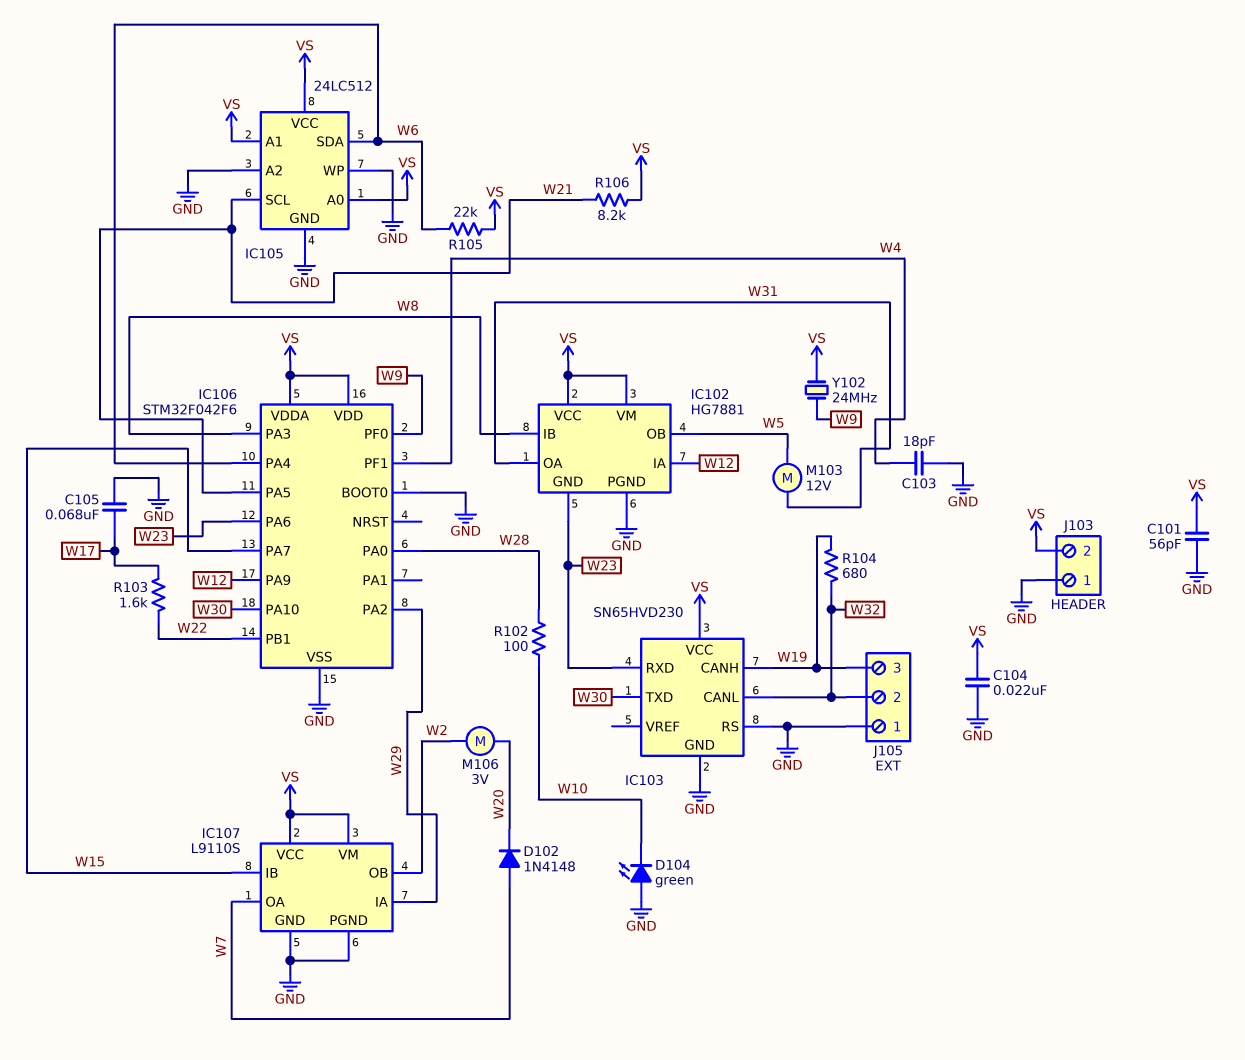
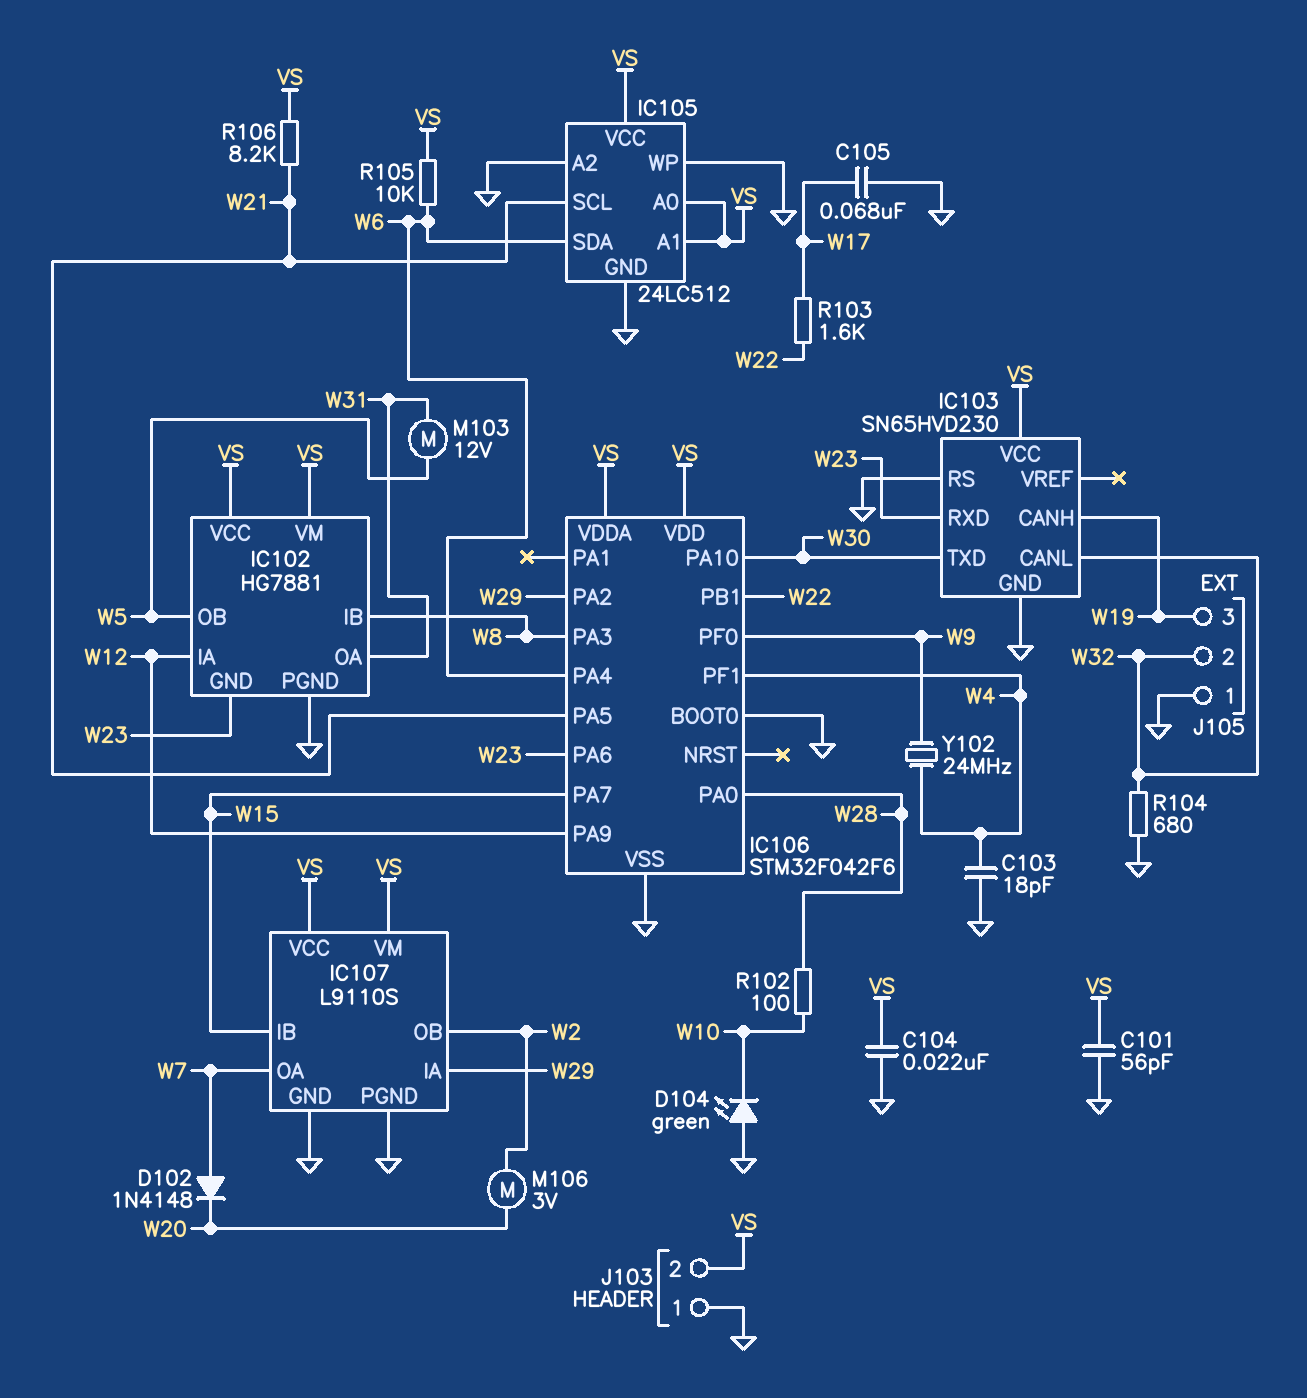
R104: 680 (W19, W32) -> 680 (GND, W32)
R105: 22k (VS, W6) -> 10k (VS, W6)
Y102: 24MHz (VS, W9) -> 24MHz (W4, W9)

